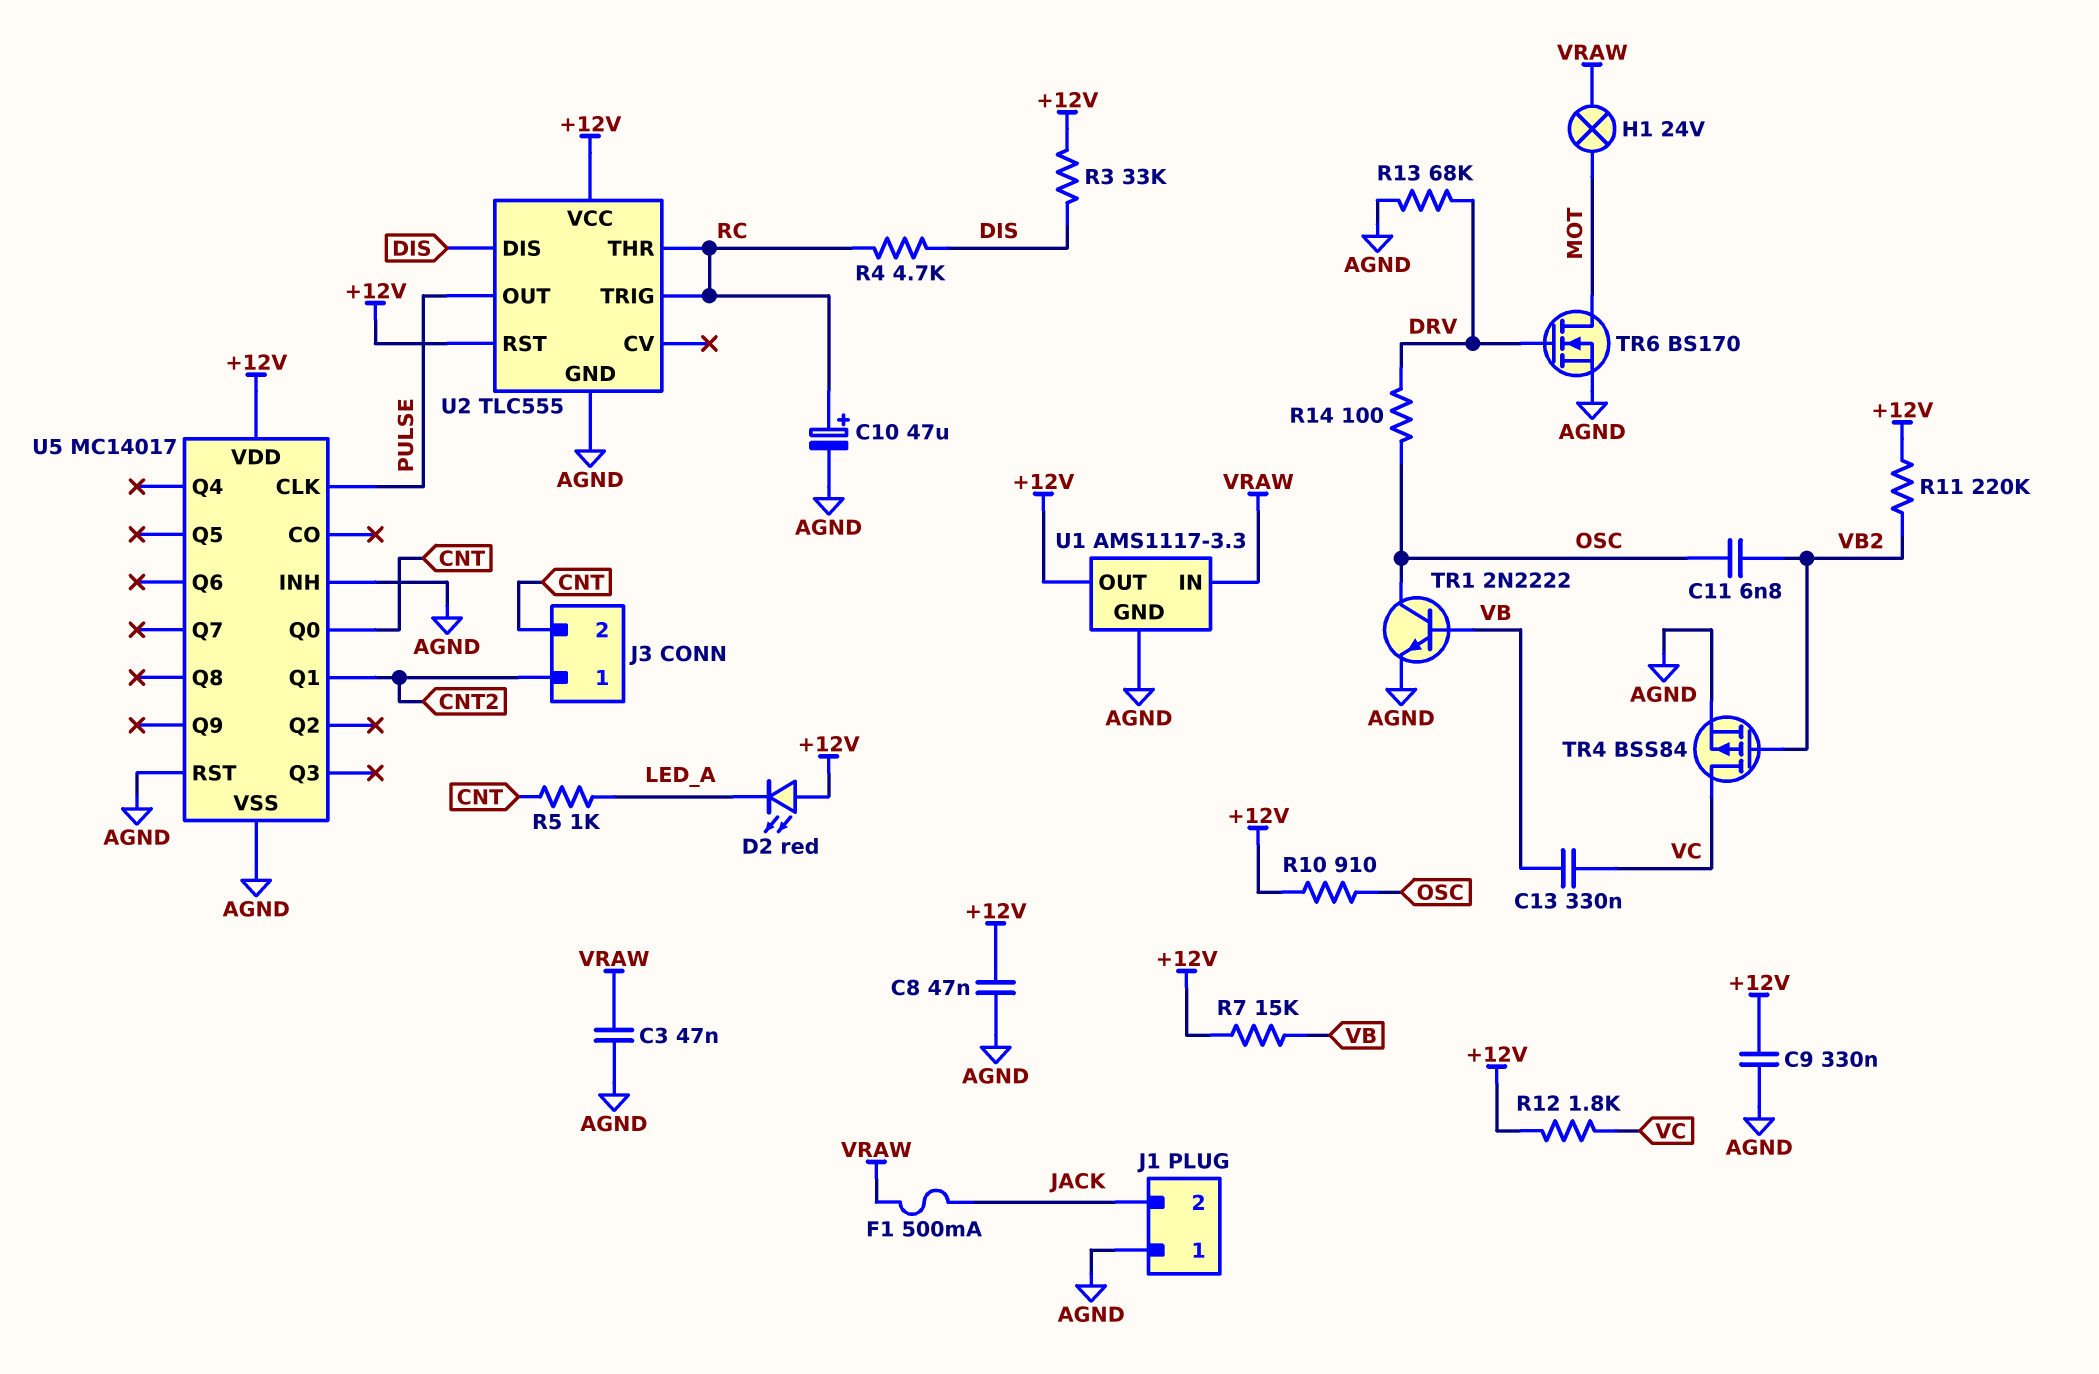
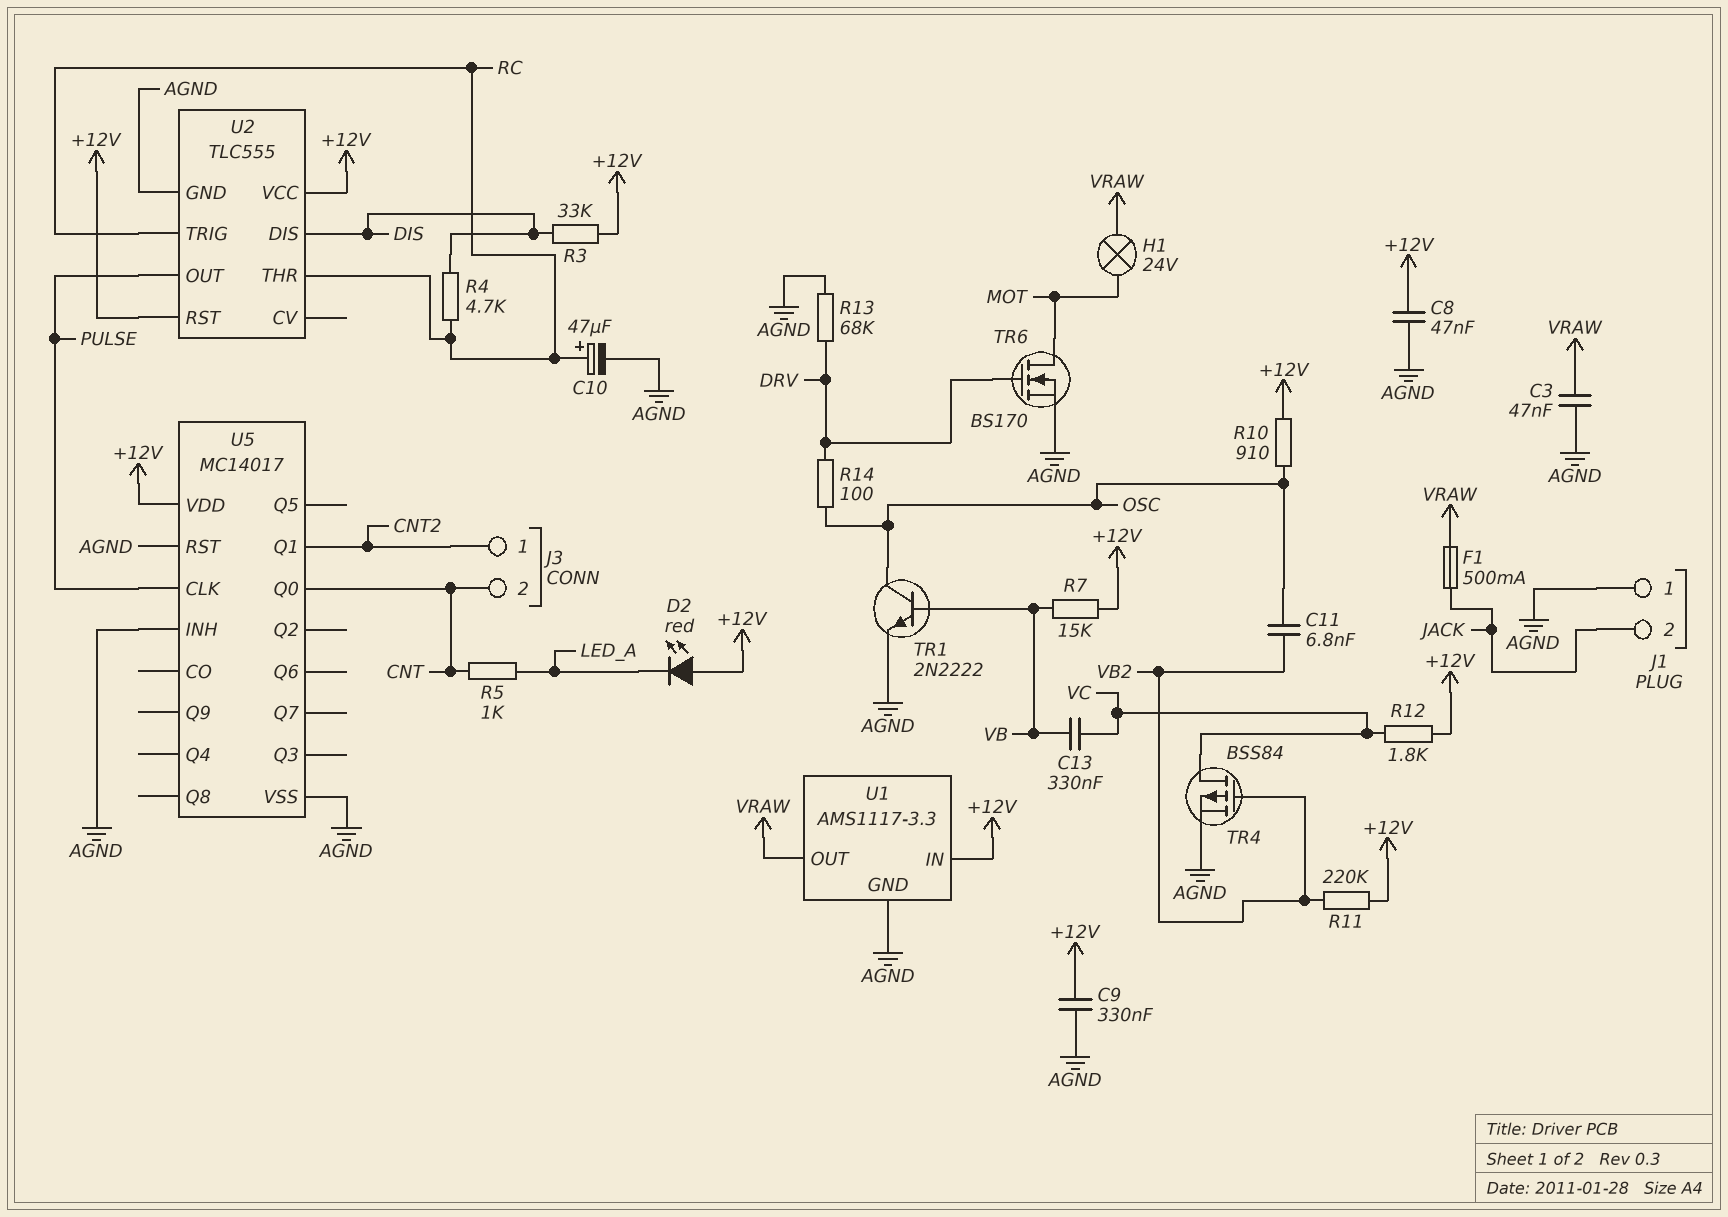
U1 pin IN: VRAW -> +12V
U1 pin OUT: +12V -> VRAW

